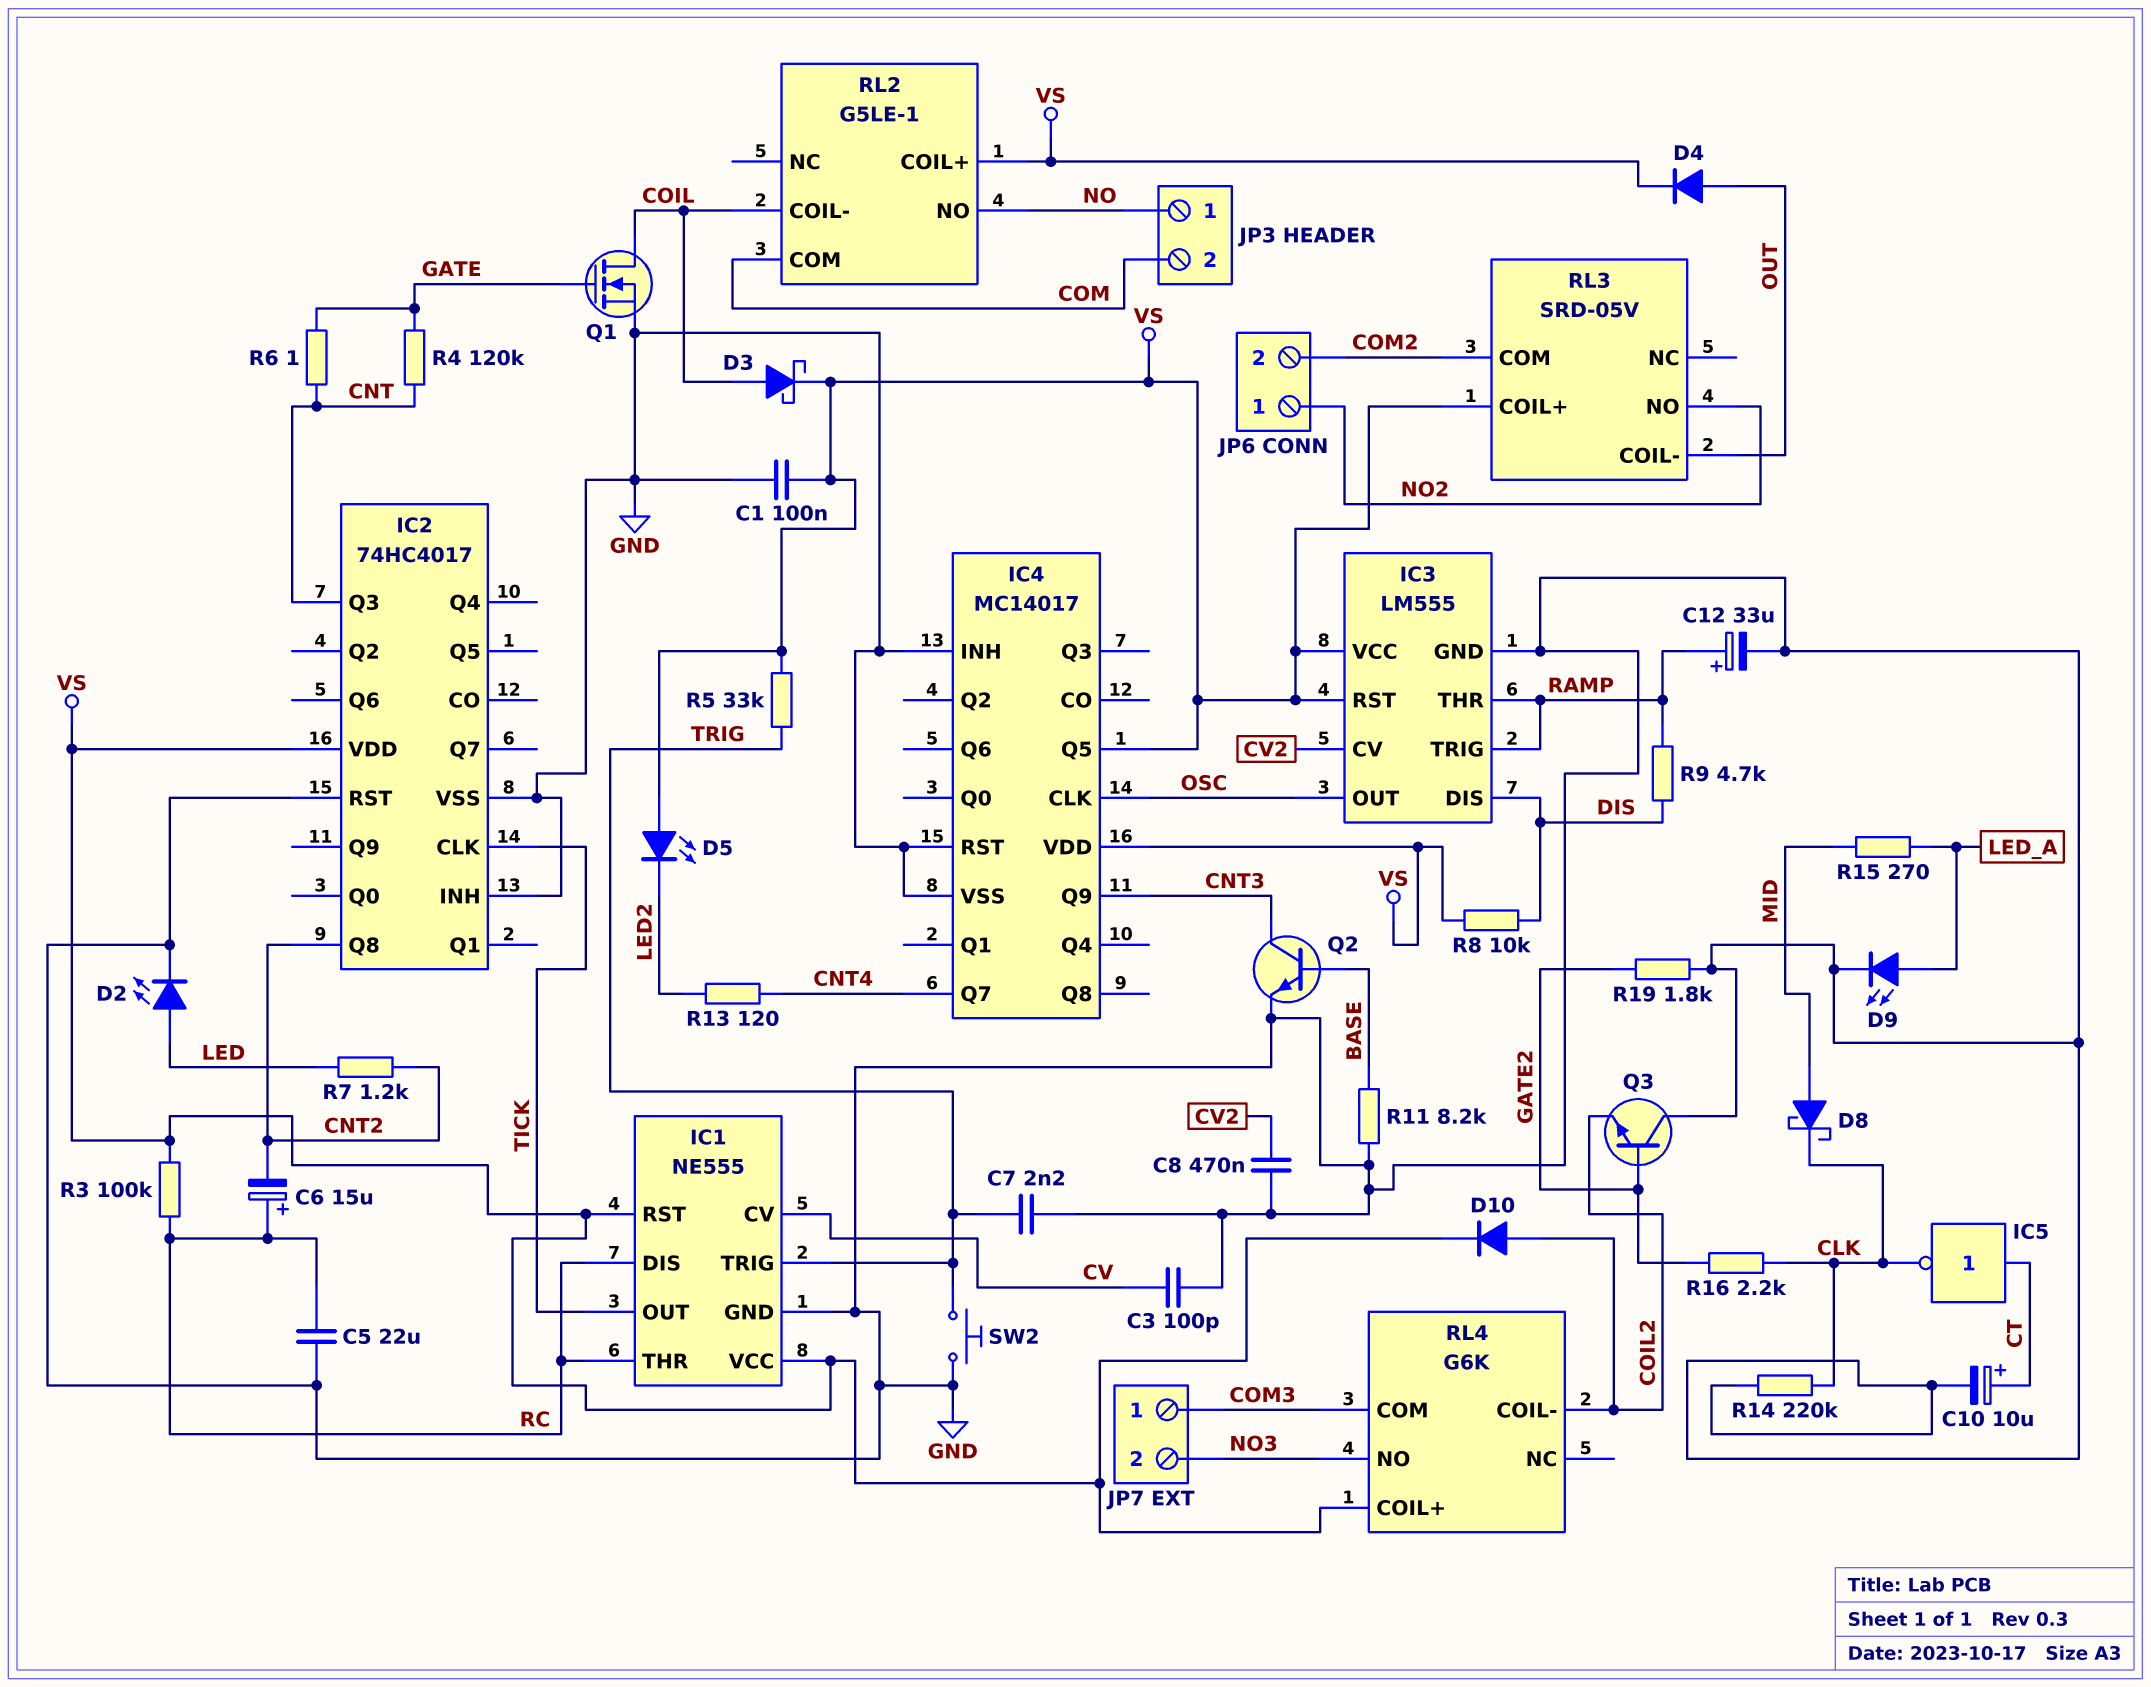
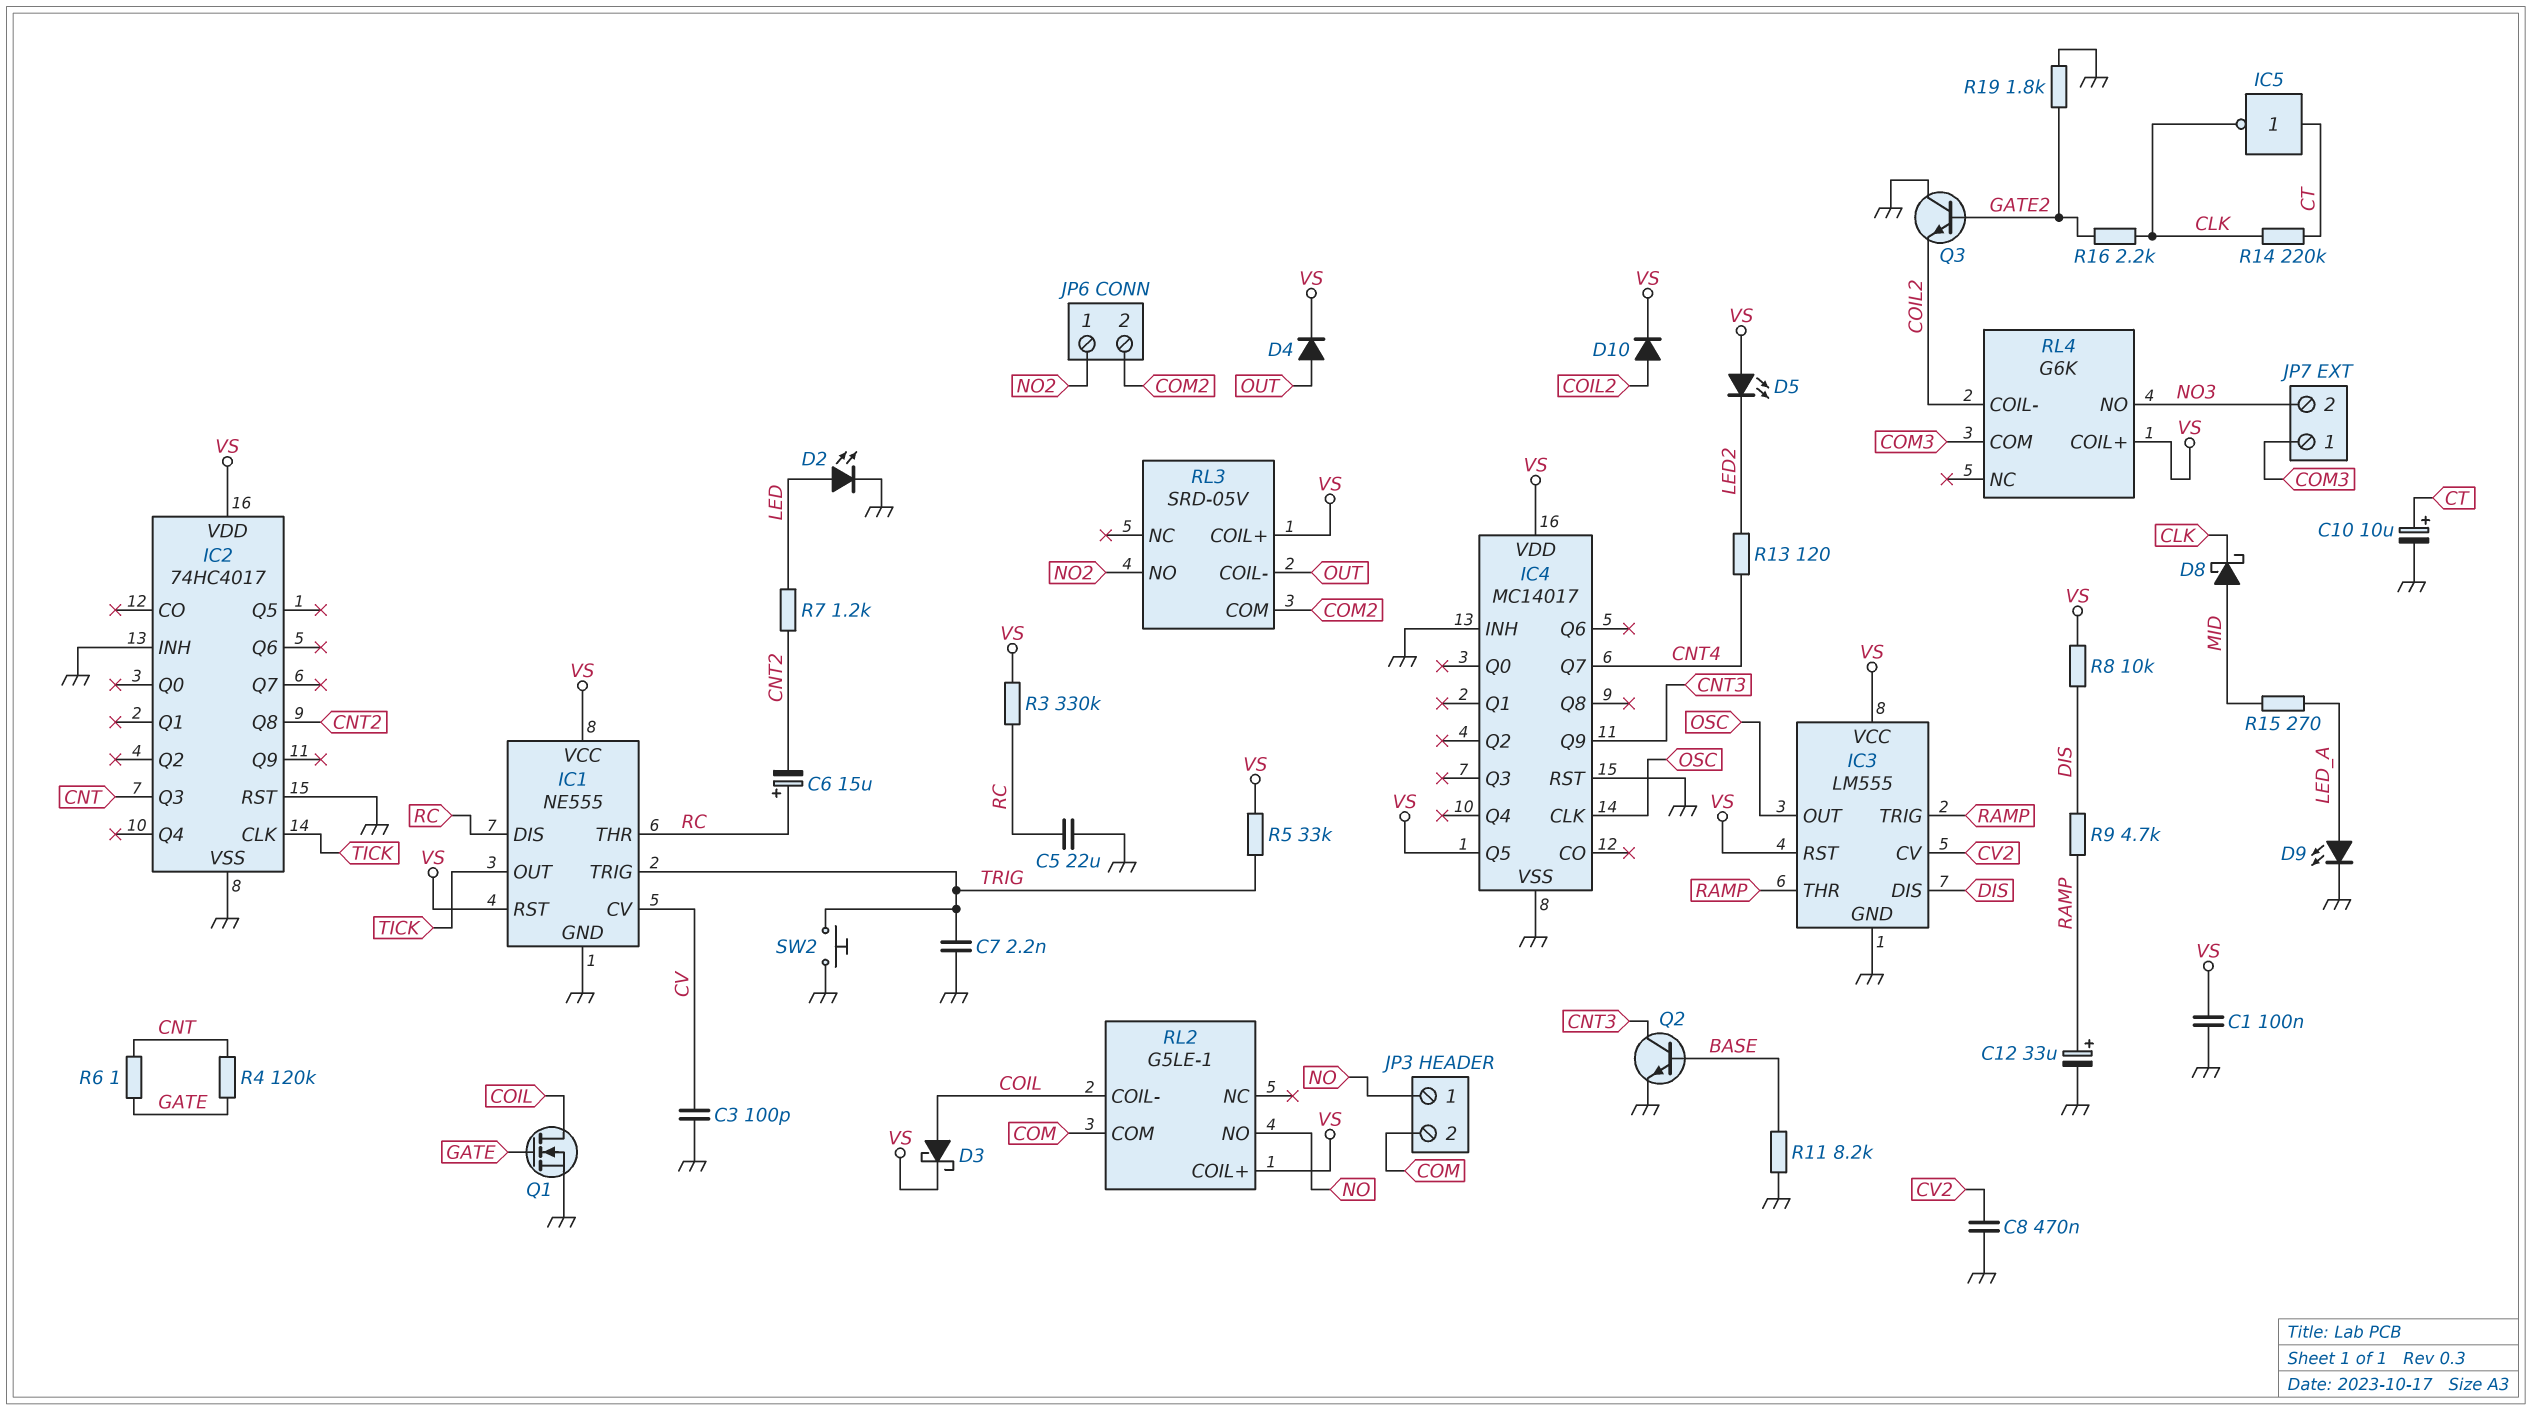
R3: 100k (RC, VS) -> 330k (RC, VS)
R14: 220k (CLK, GND) -> 220k (CLK, CT)

